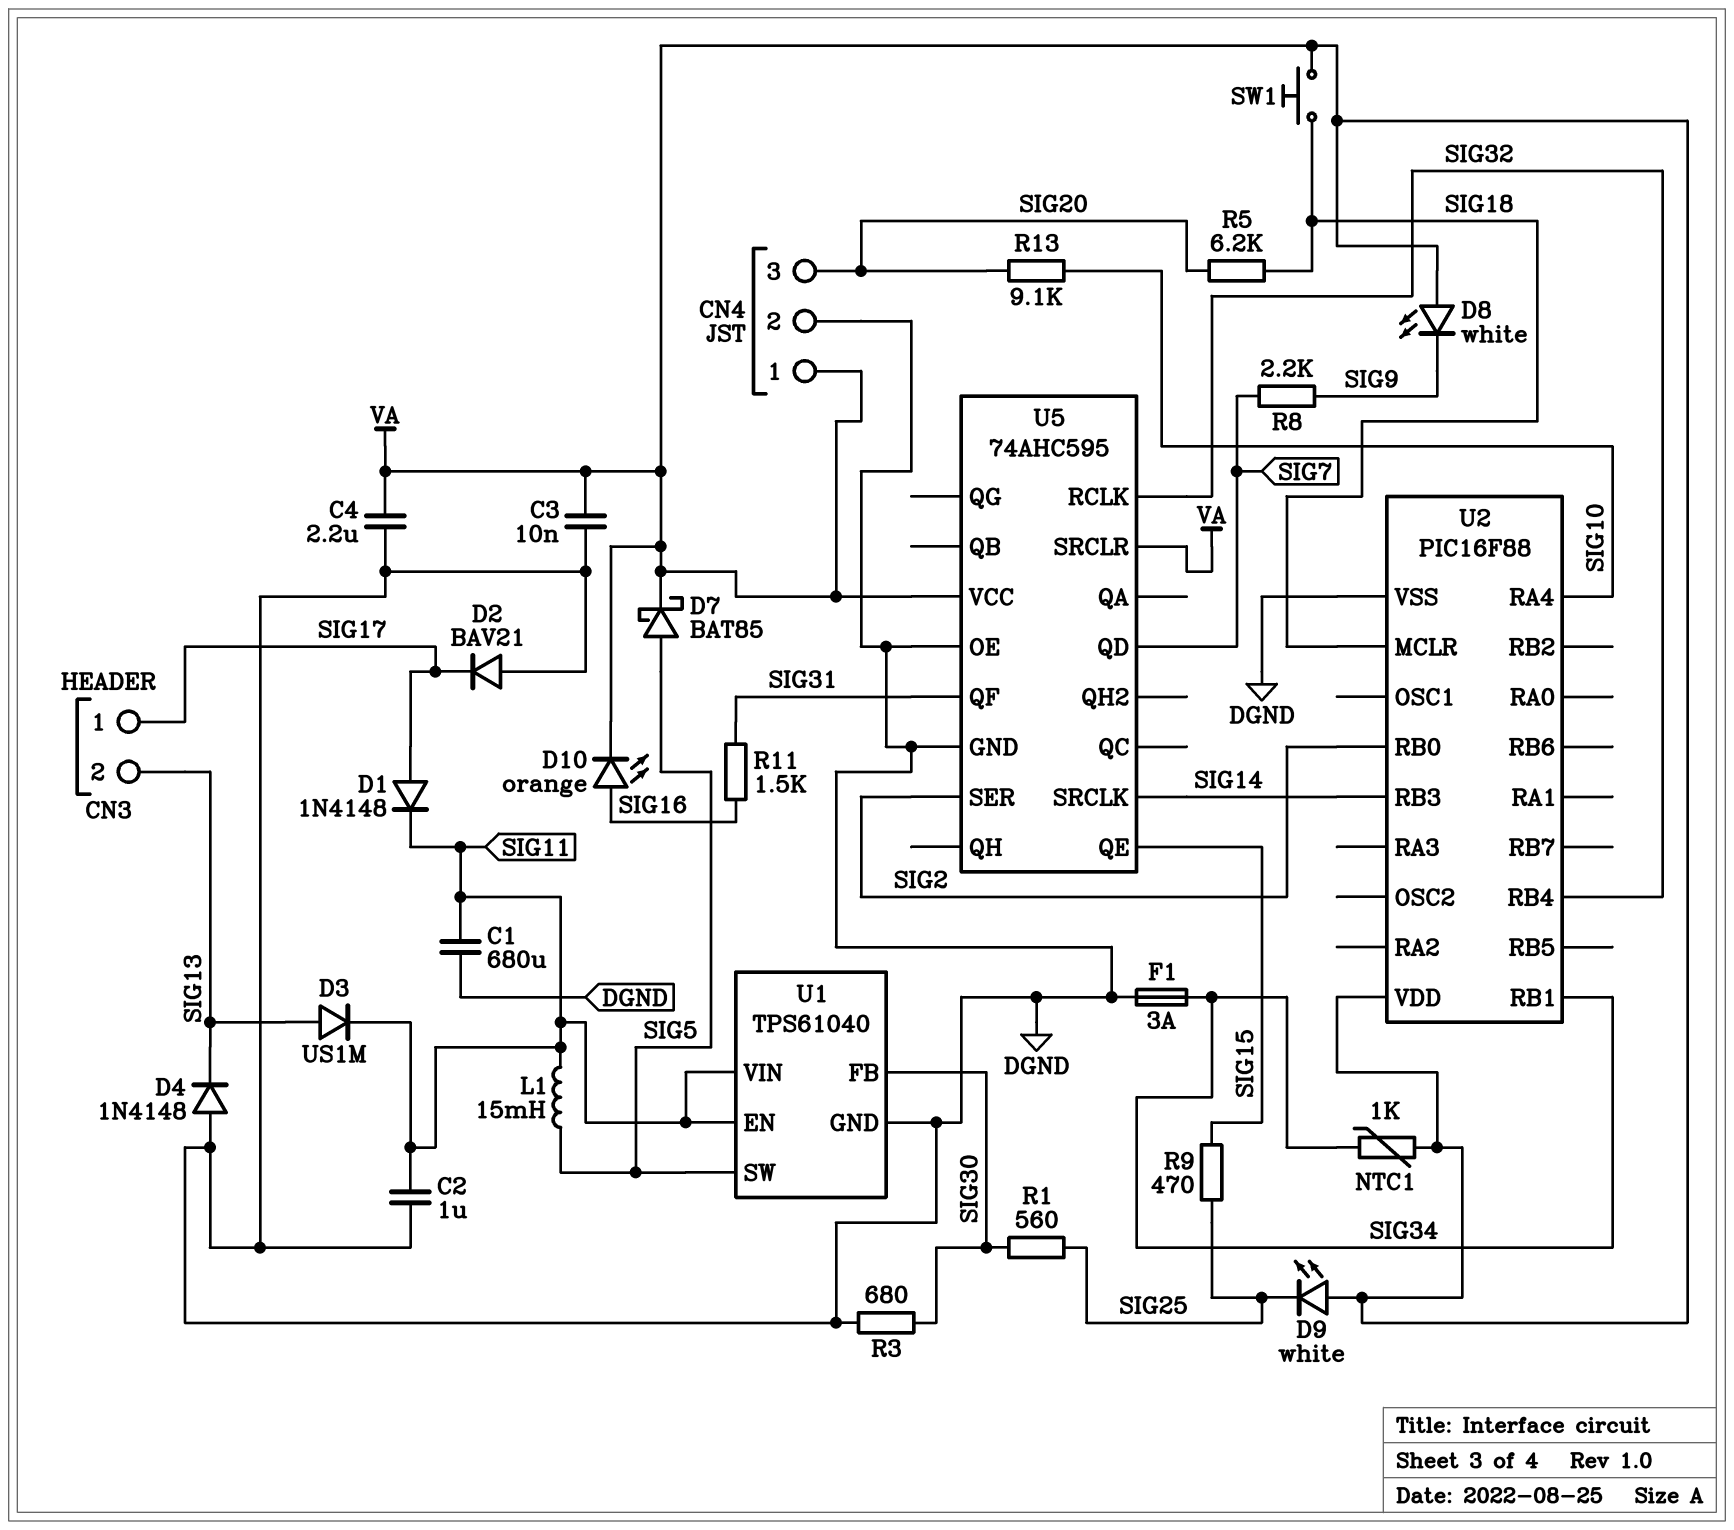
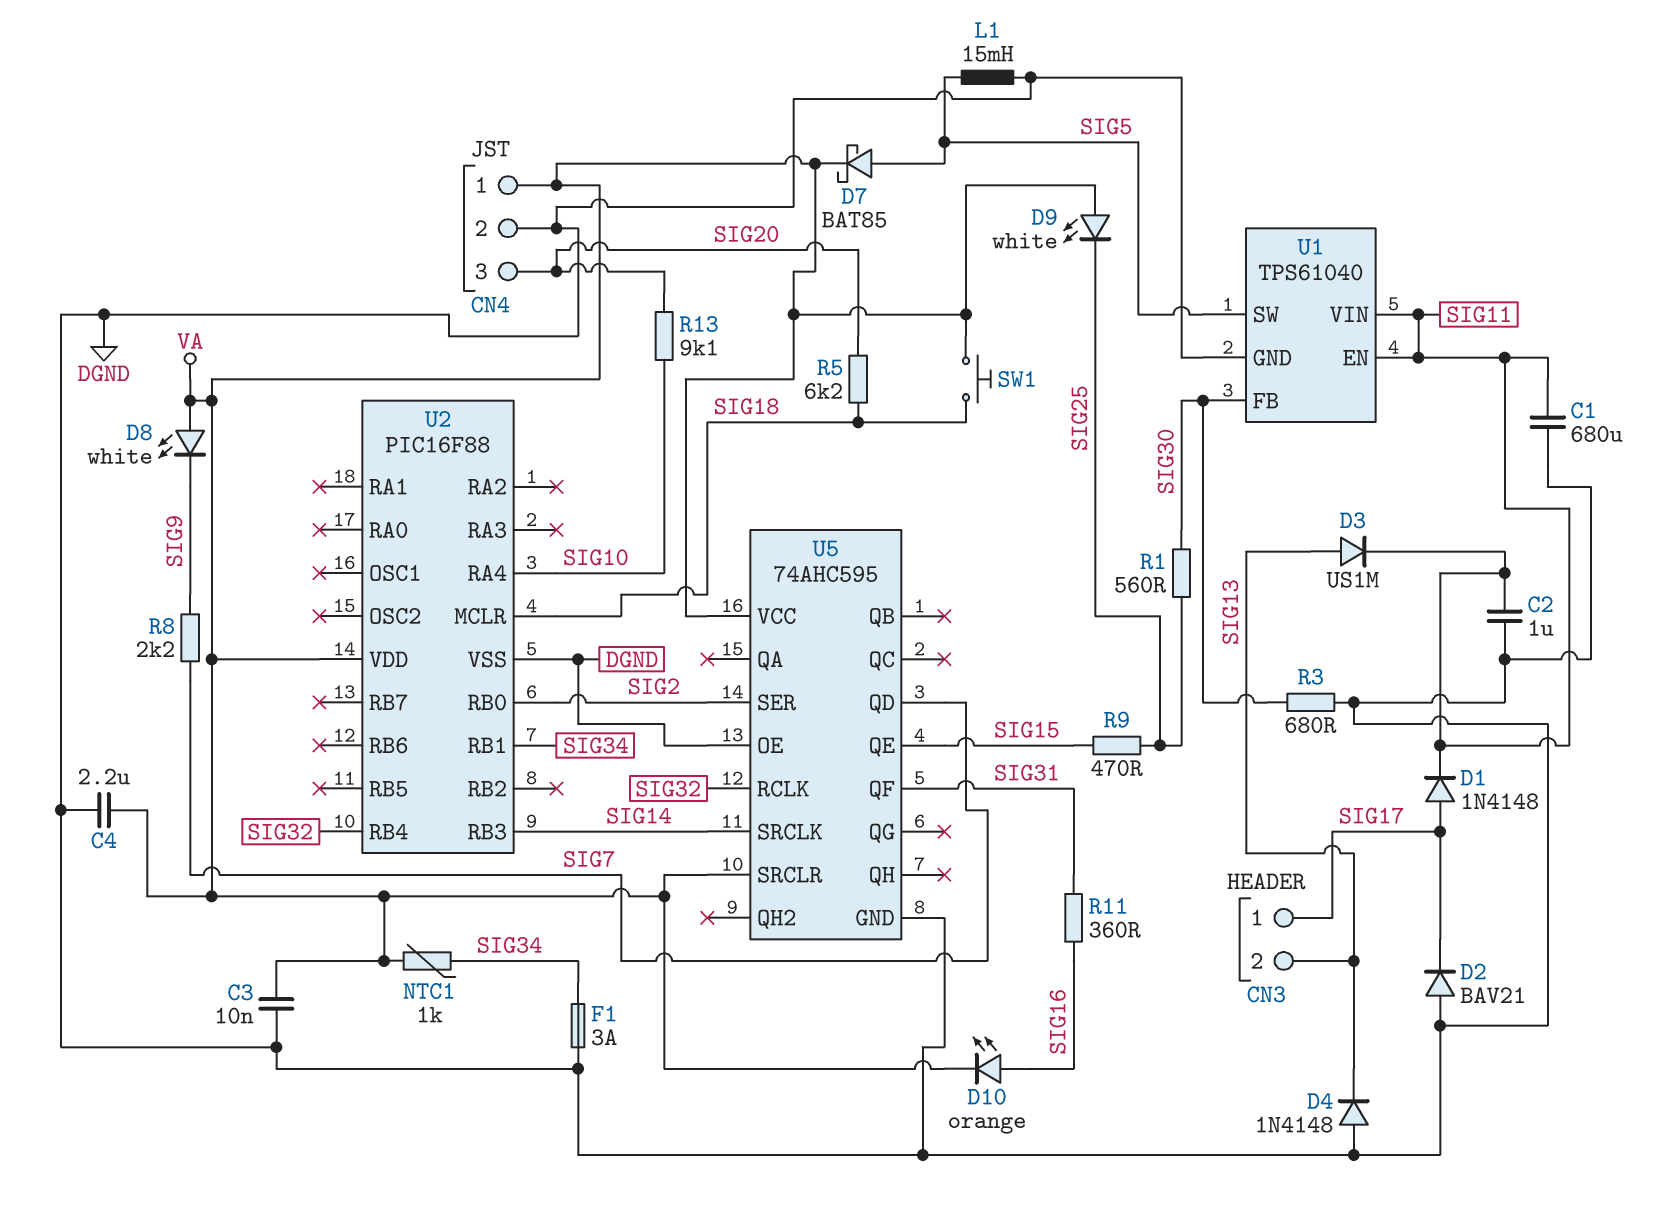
L1: 15mH (SIG5, SIG11) -> 15mH (DGND, SIG5)
R11: 1.5k (SIG16, SIG31) -> 360 (SIG16, SIG31)

